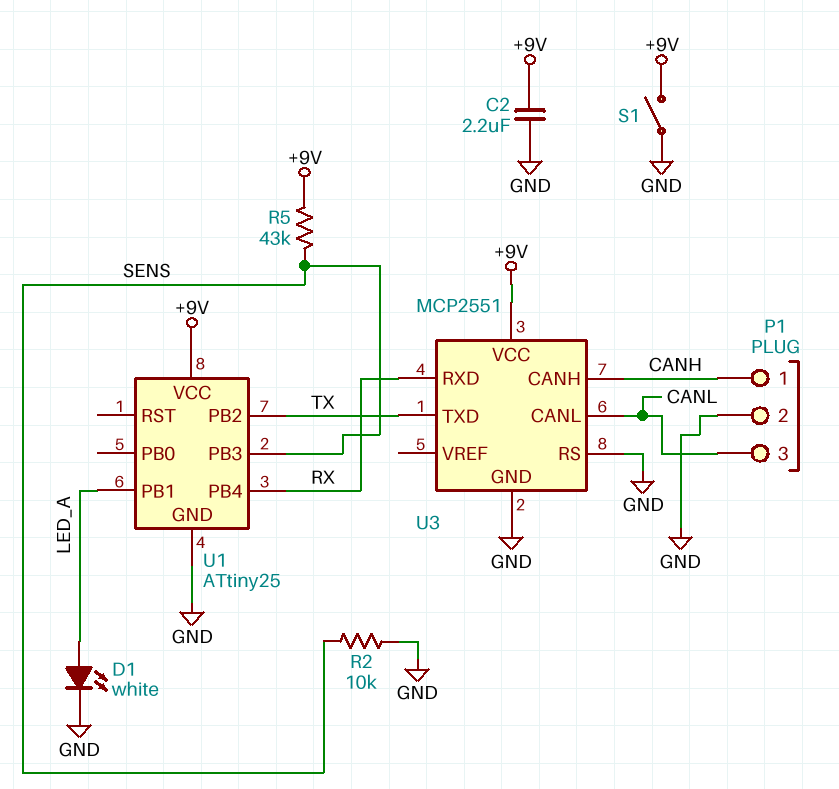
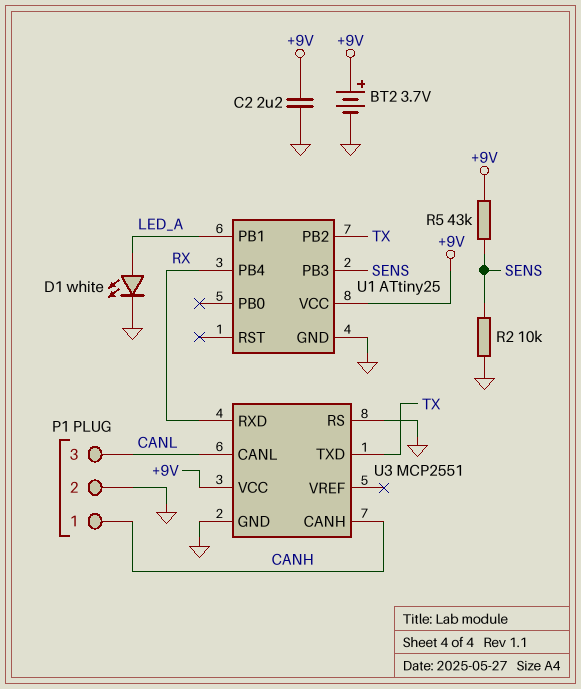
BT2: none -> 3.7V (plus +9V, minus GND)
S1: switch (+9V, GND) -> none

